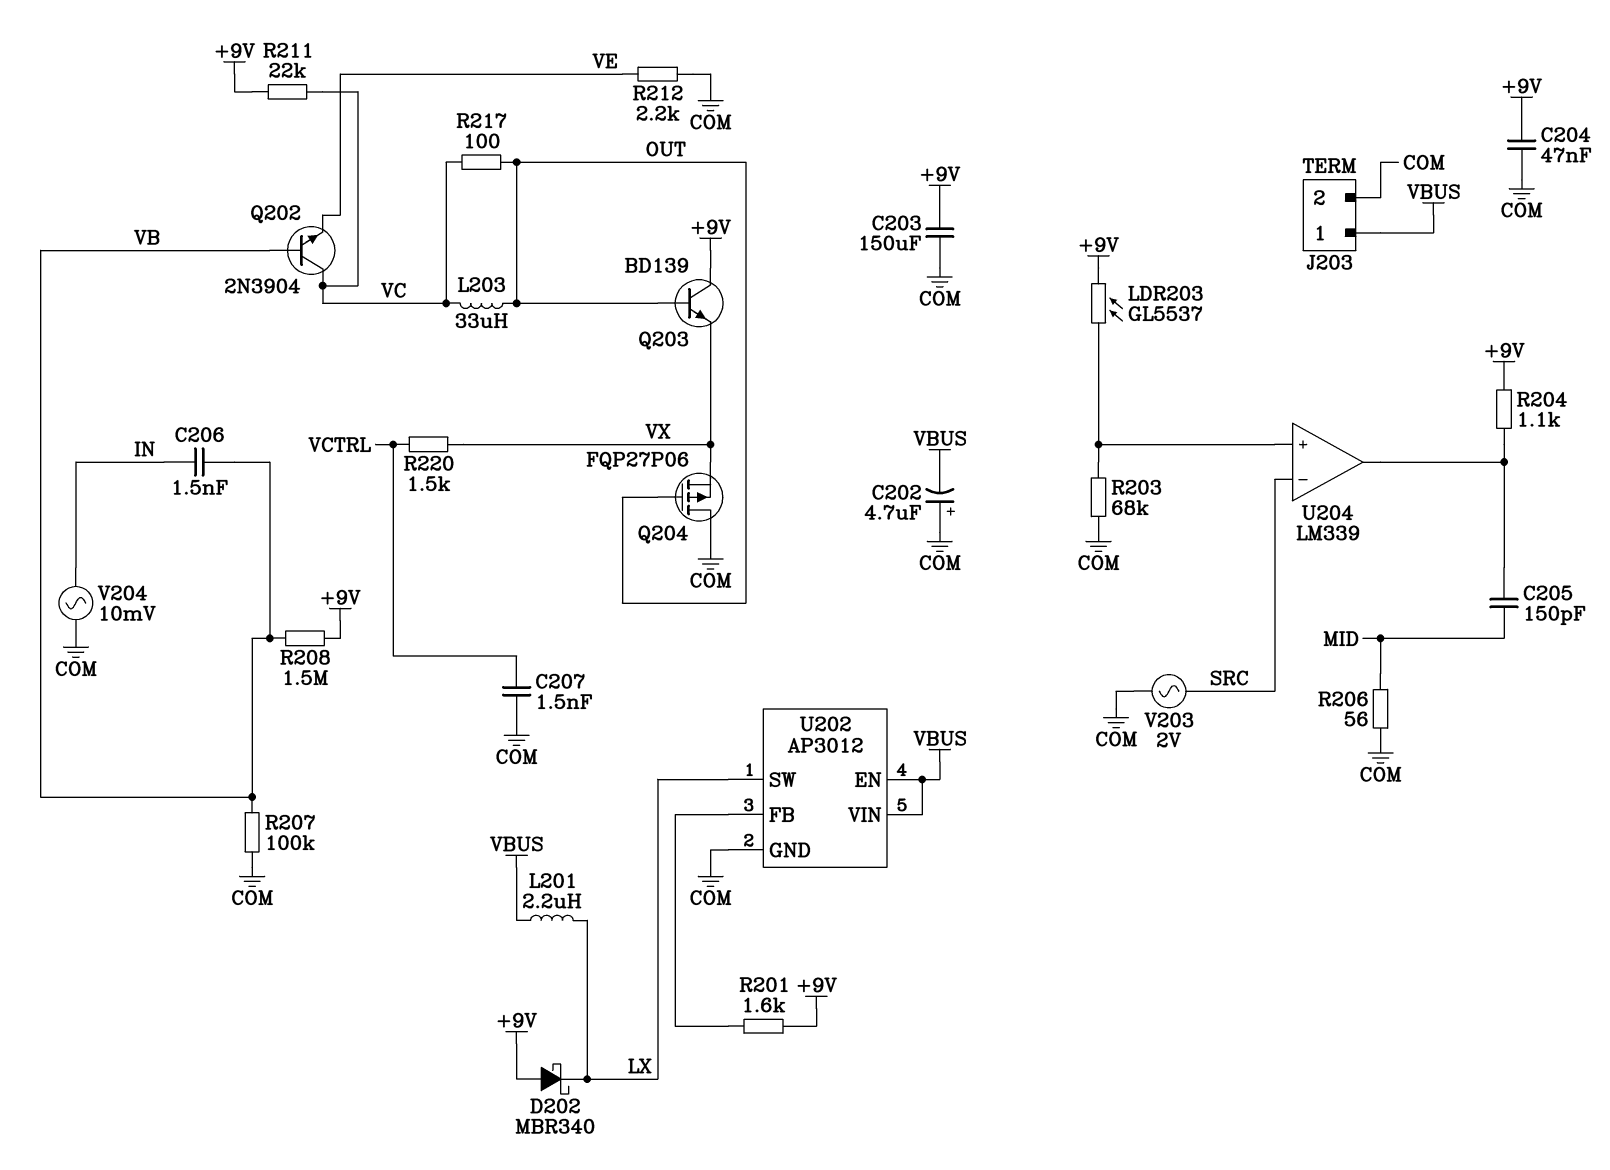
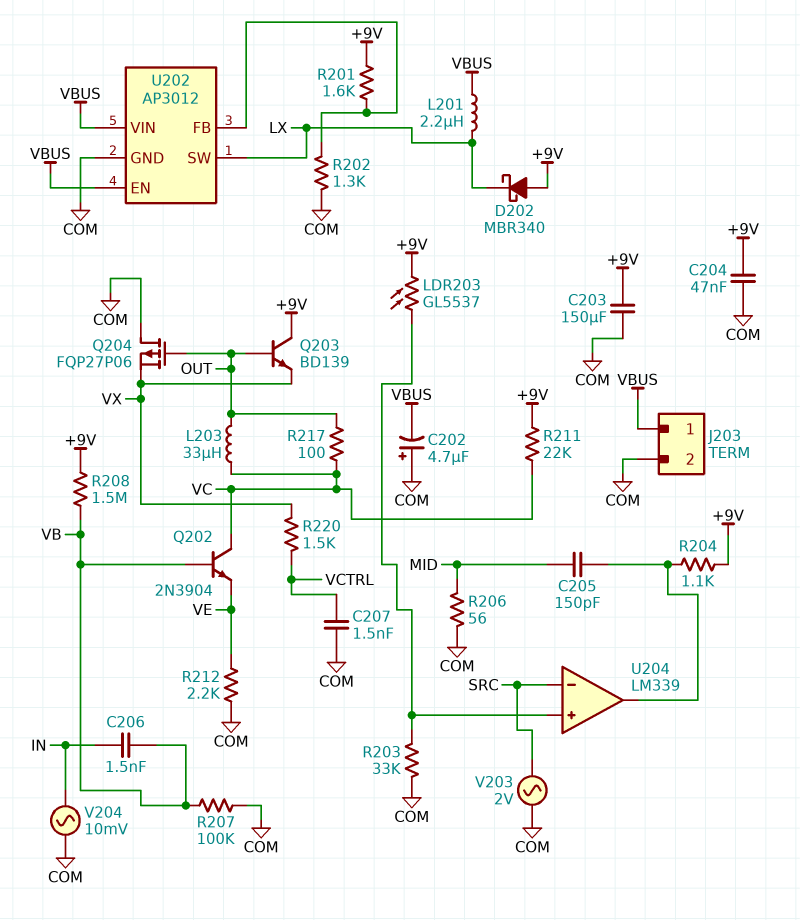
R202: none -> 1.3k (COM, U202/FB)
R203: 68k (COM, U204/in+) -> 33k (COM, U204/in+)

